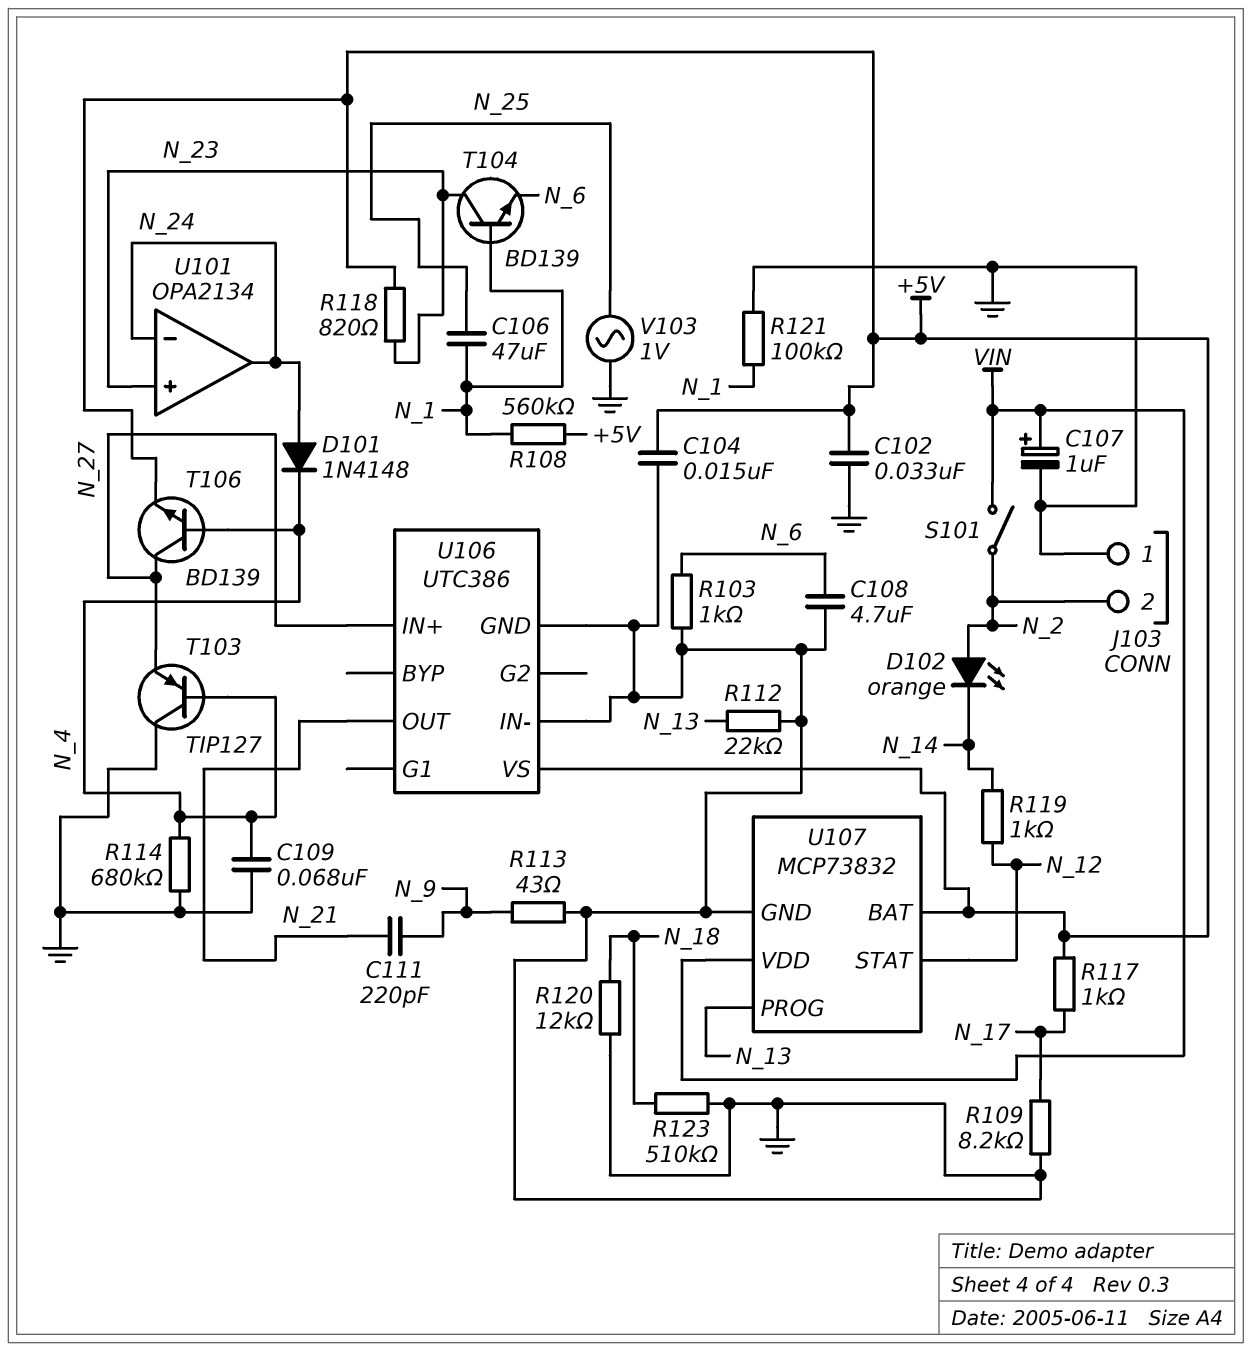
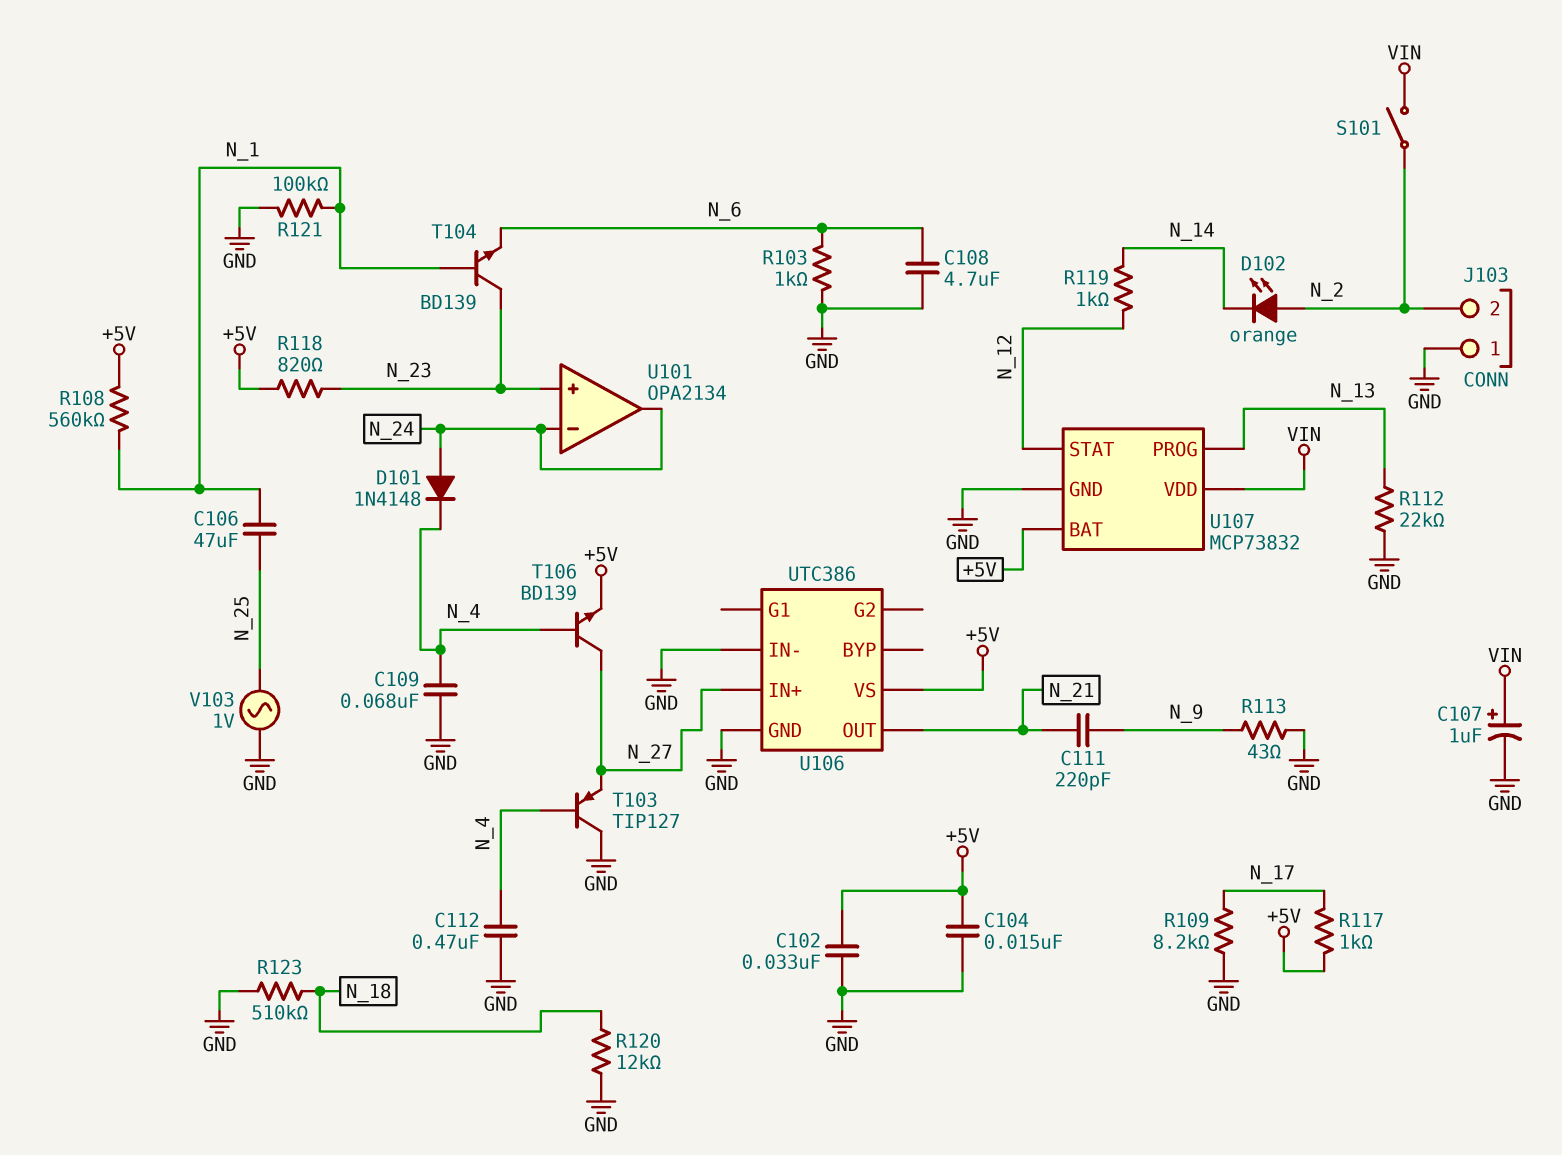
C112: none -> 470nF (GND, N_4)
R114: 680k (GND, N_4) -> none

